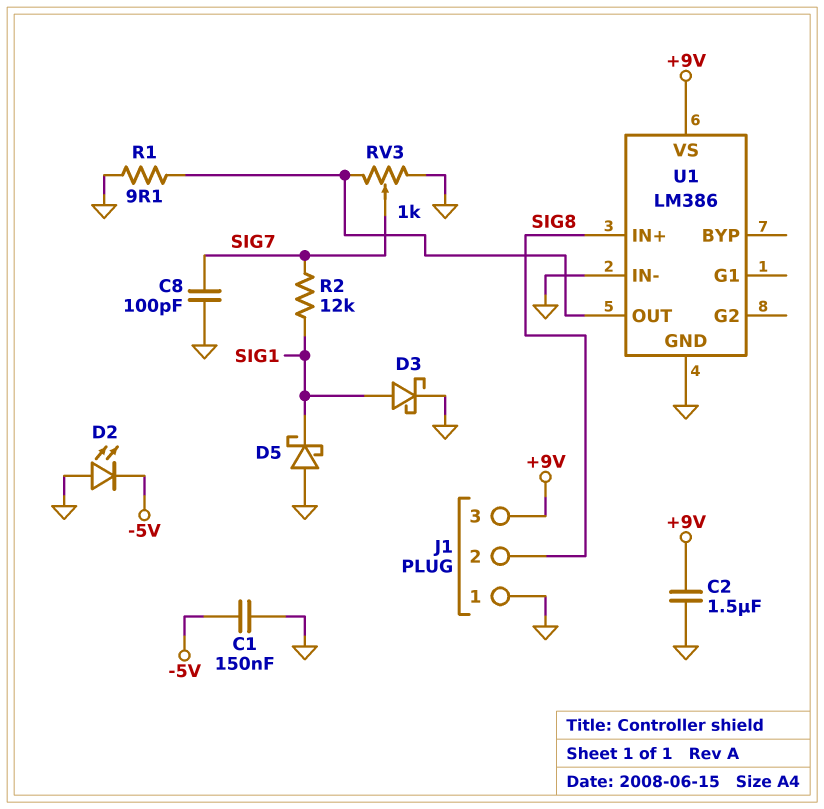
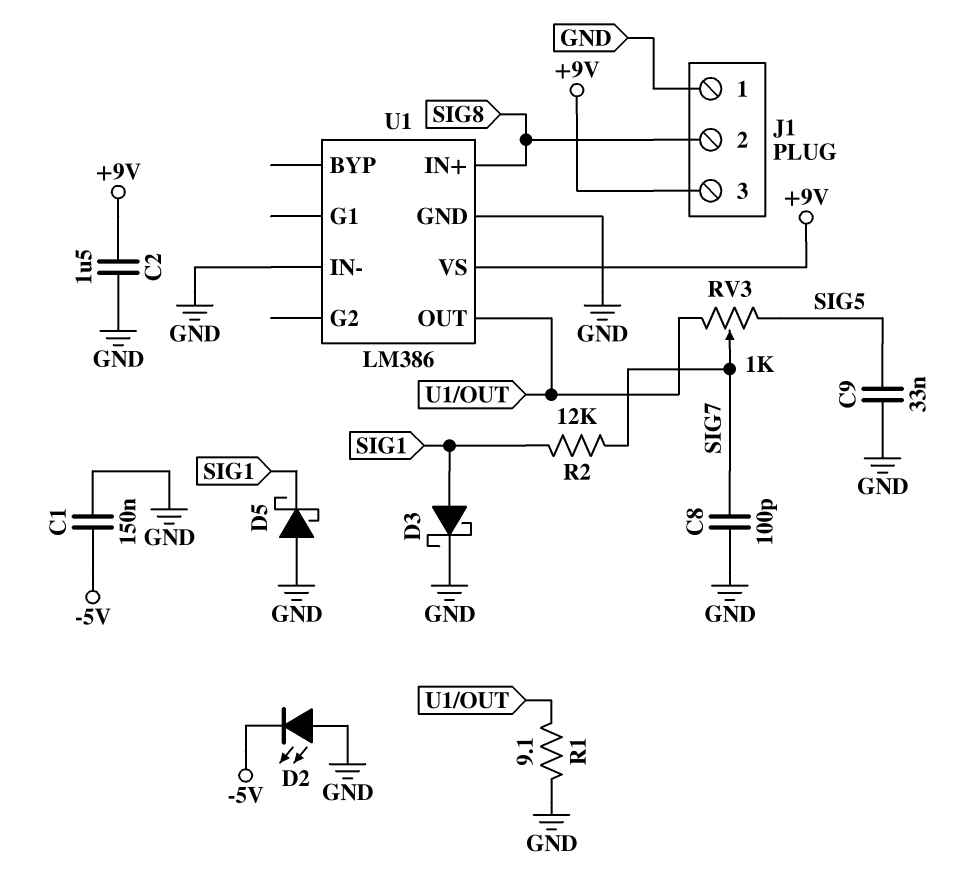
C9: none -> 33nF (GND, SIG5)
RV3: 1k (GND, U1/OUT, wiper SIG7) -> 1k (SIG5, U1/OUT, wiper SIG7)

